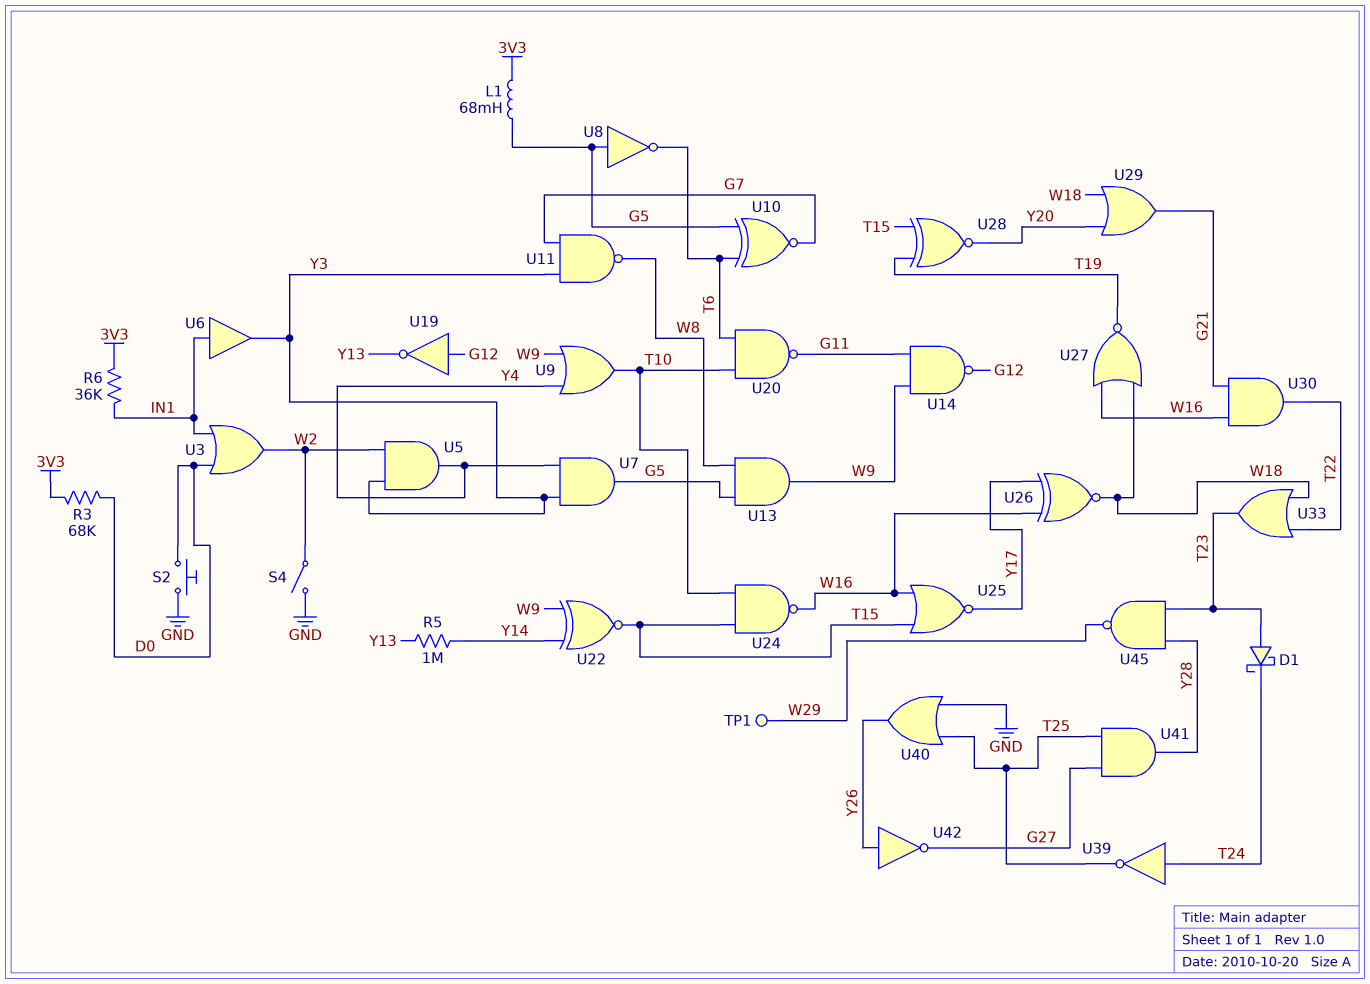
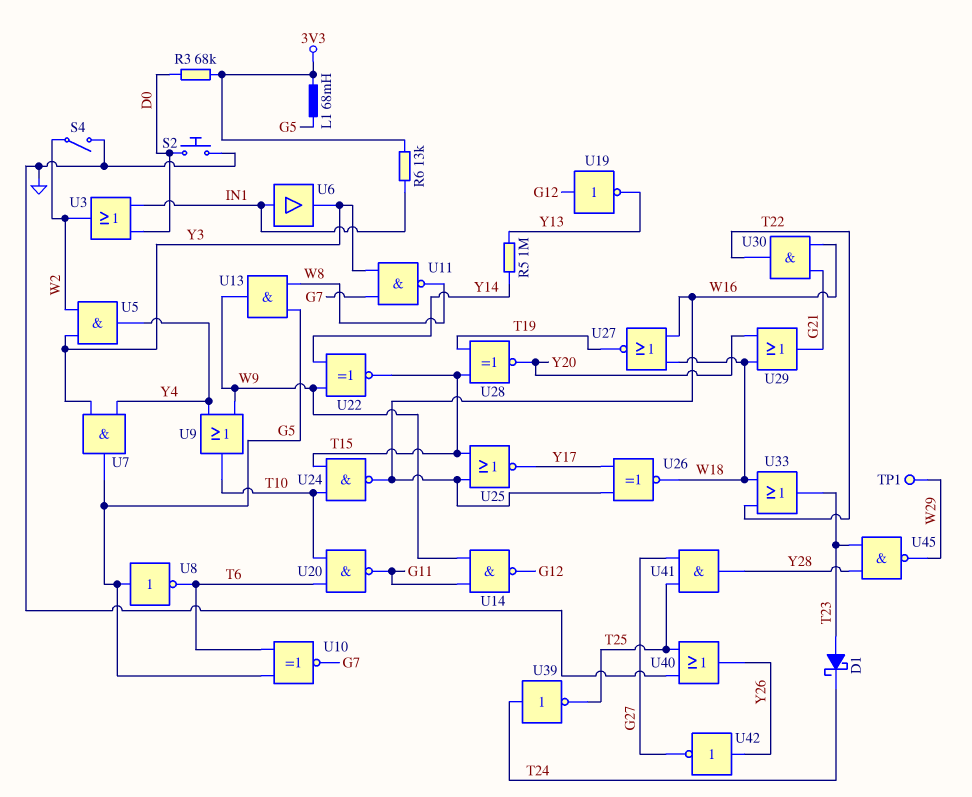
R6: 36k (3V3, IN1) -> 13k (3V3, IN1)

